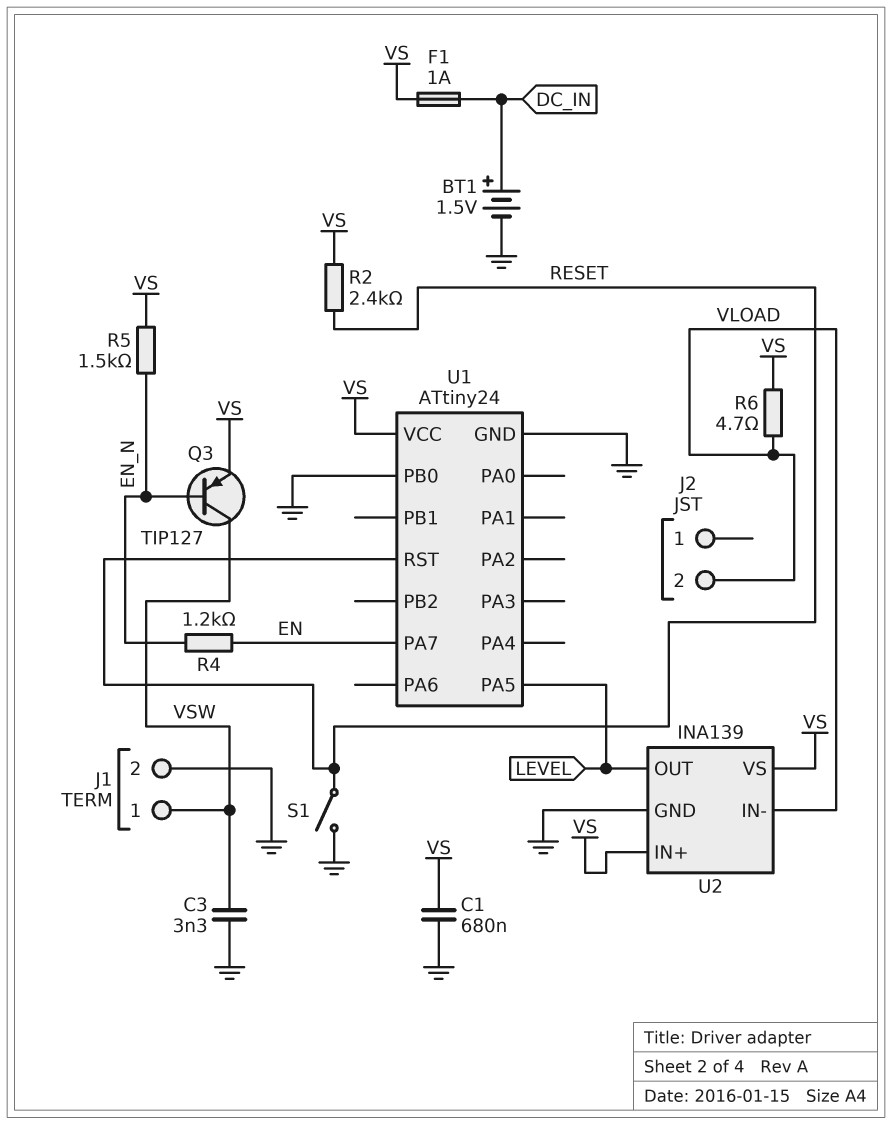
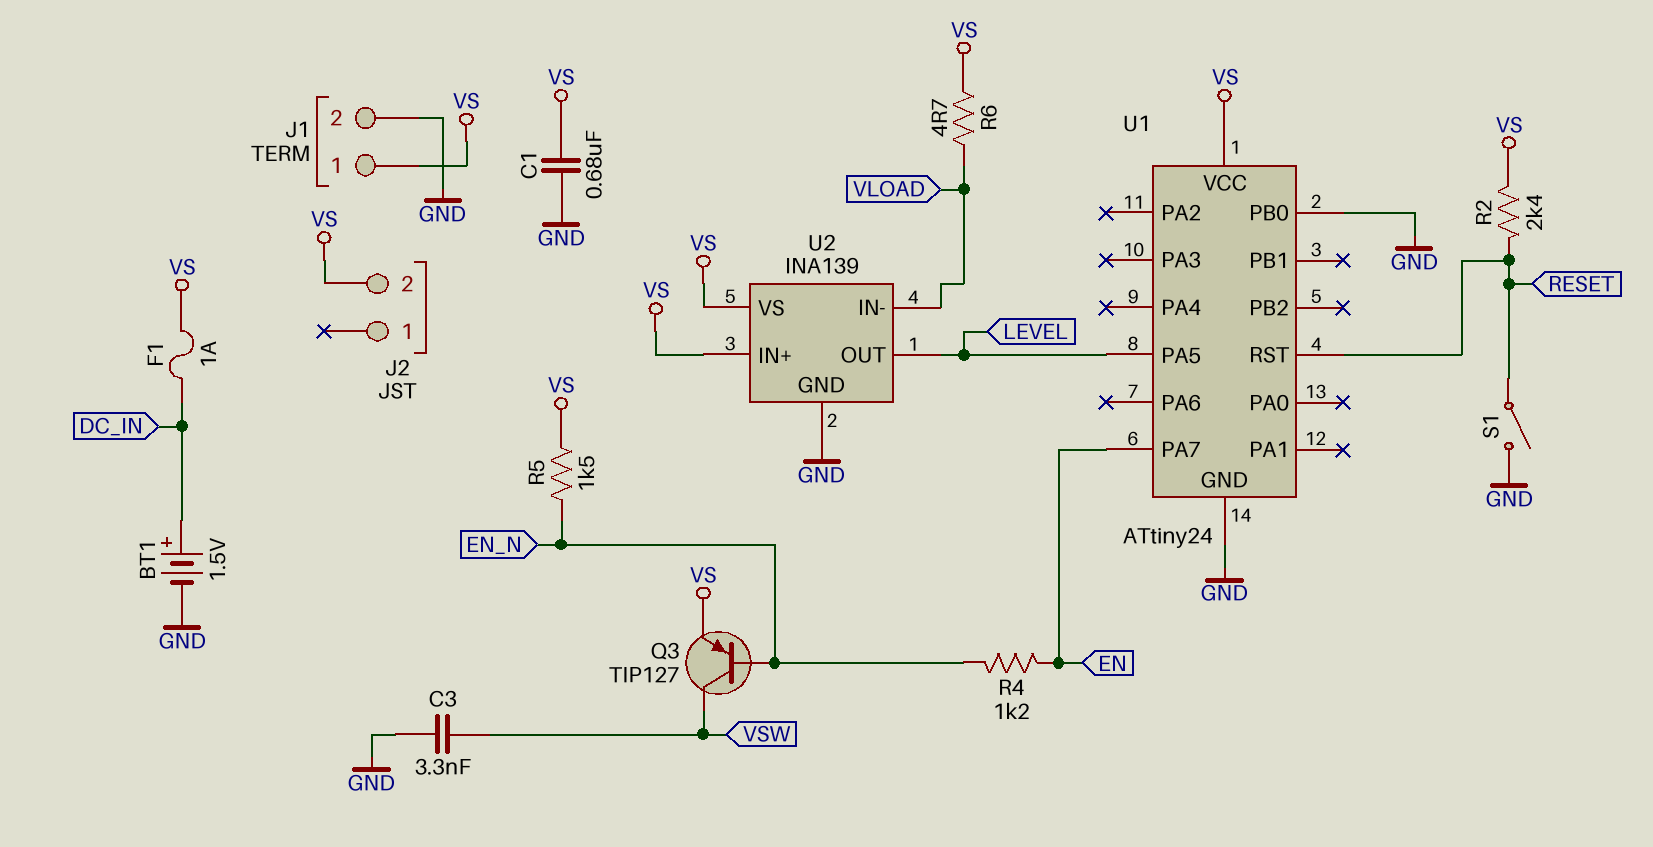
J1 pin 1: VSW -> VS
J2 pin 2: VLOAD -> VS

